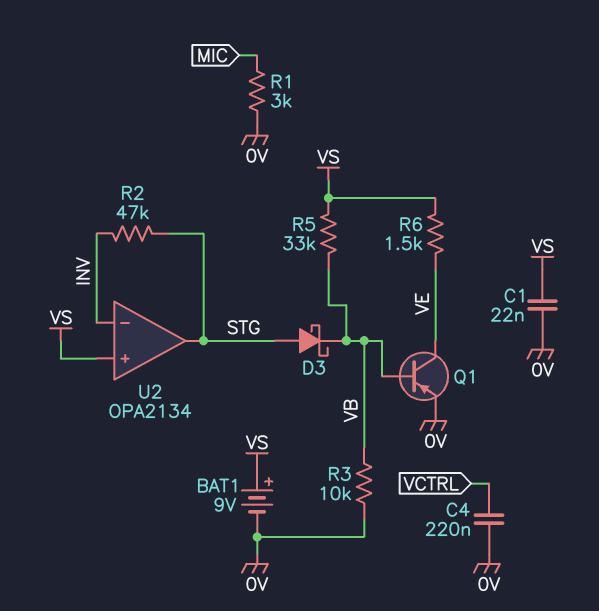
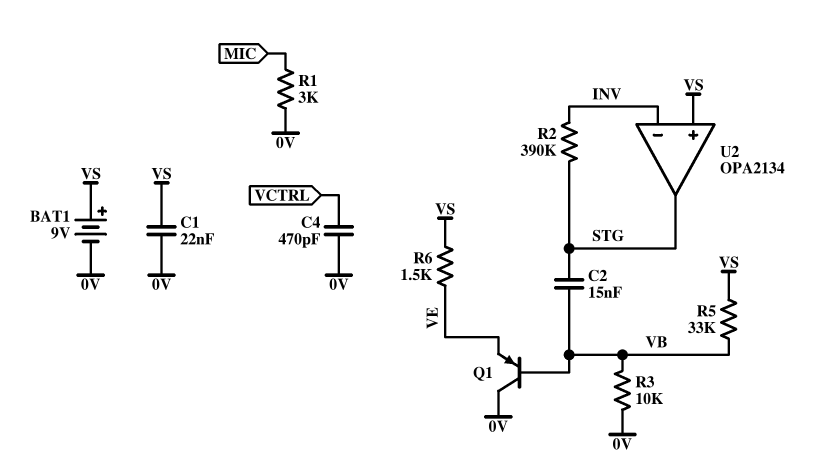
C2: none -> 15nF (STG, VB)
C4: 220nF (0V, VCTRL) -> 470pF (0V, VCTRL)
D3: schottky (A STG, K VB) -> none
Q1: PNP (B VB, C VE, E 0V) -> PNP (B VB, C 0V, E VE)
R2: 47k (INV, STG) -> 390k (INV, STG)

